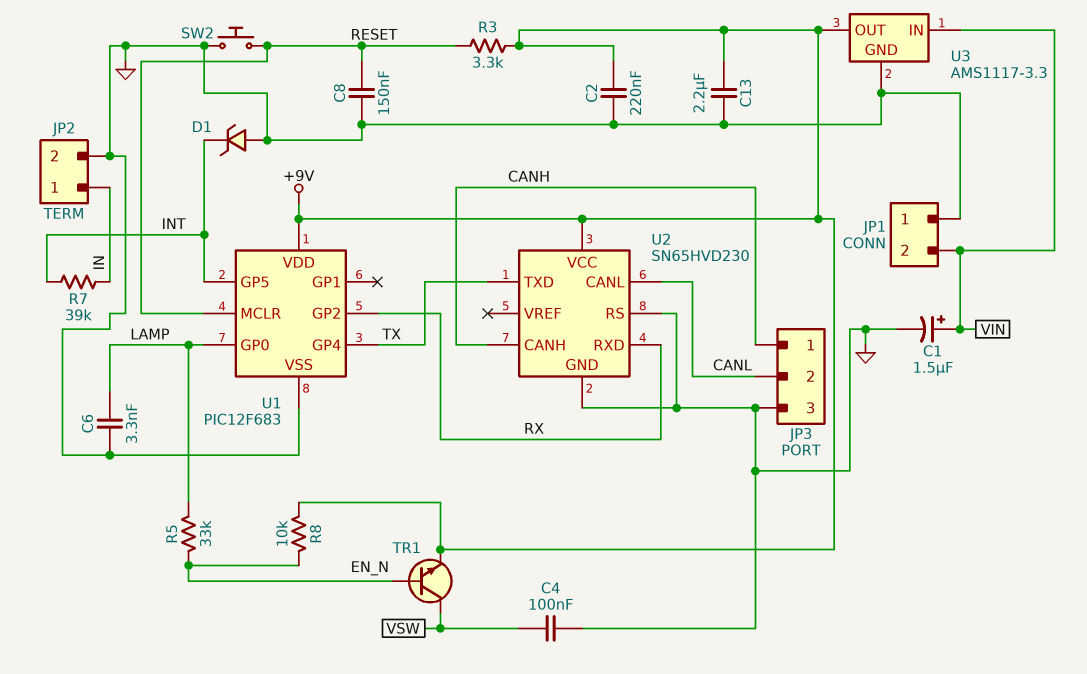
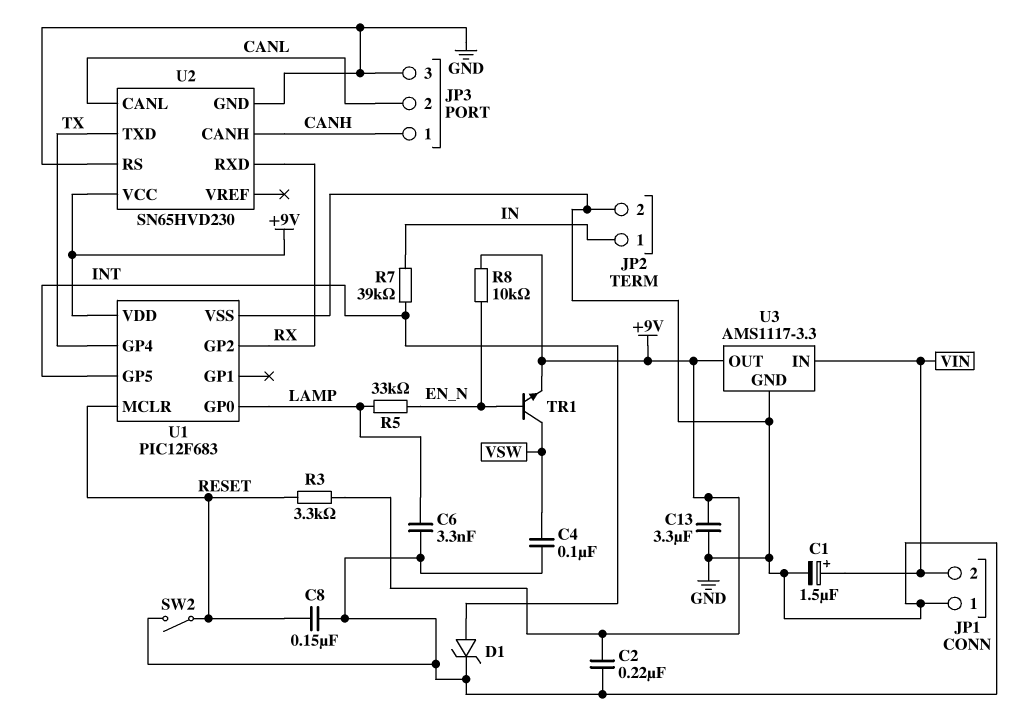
C13: 2.2uF (+9V, GND) -> 3.3uF (+9V, GND)
D1: zener (A GND, K INT) -> zener (A INT, K GND)
SW2: button (GND, RESET) -> switch (GND, RESET)

